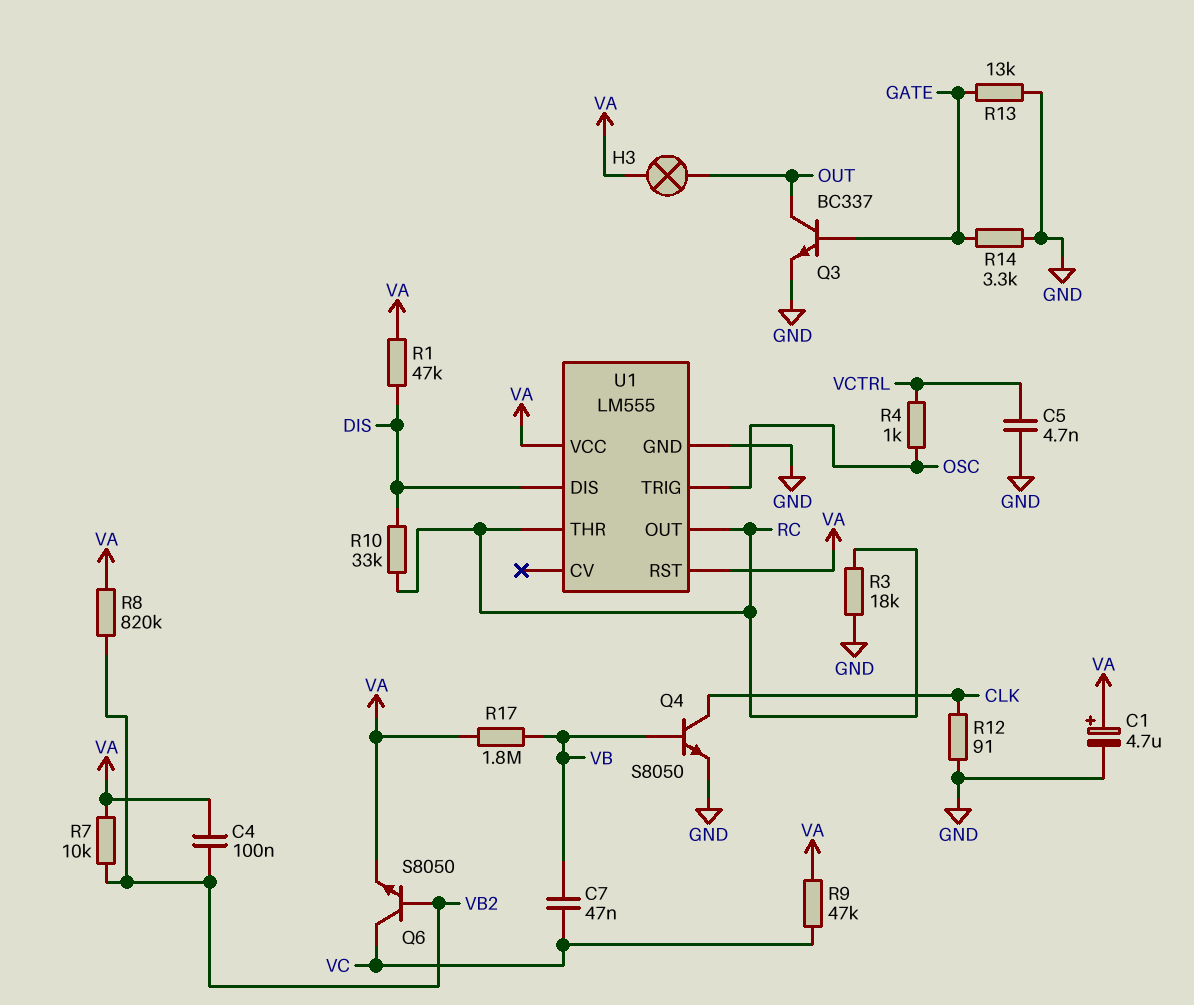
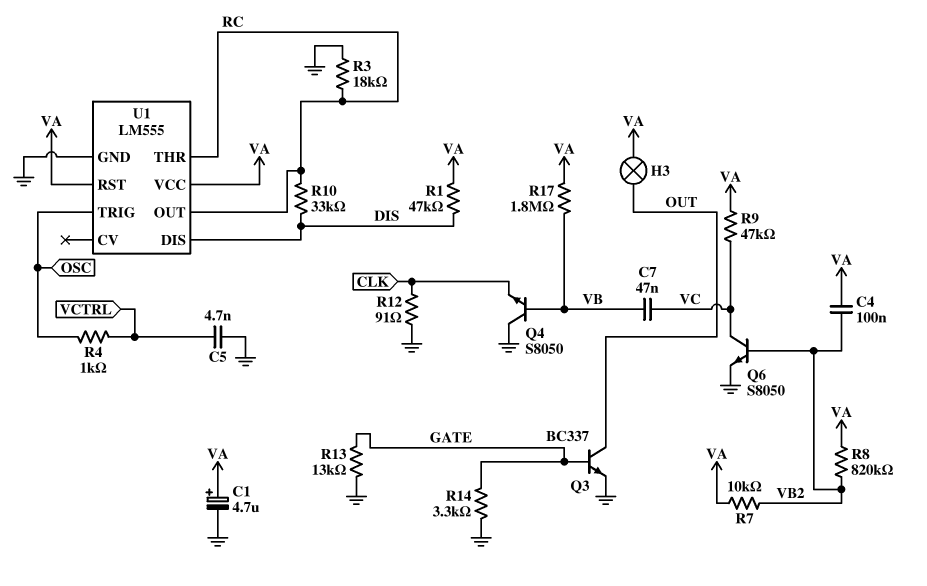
Q4: NPN S8050 (B VB, C CLK, E GND) -> NPN S8050 (B VB, C GND, E CLK)
Q6: NPN S8050 (B VB2, C VC, E VA) -> NPN S8050 (B VB2, C VC, E GND)

